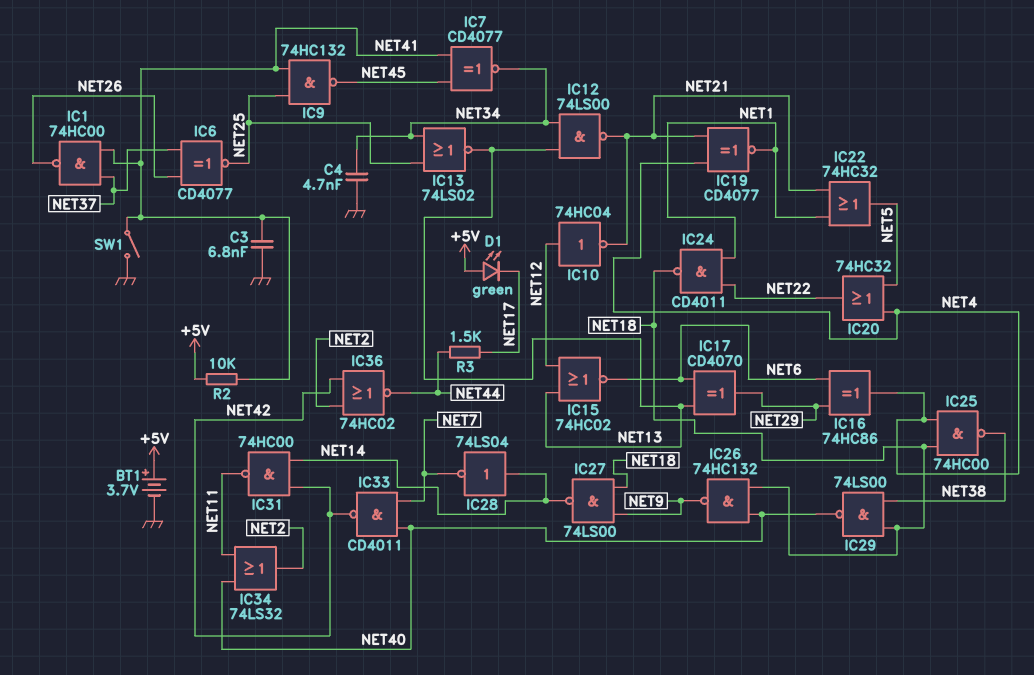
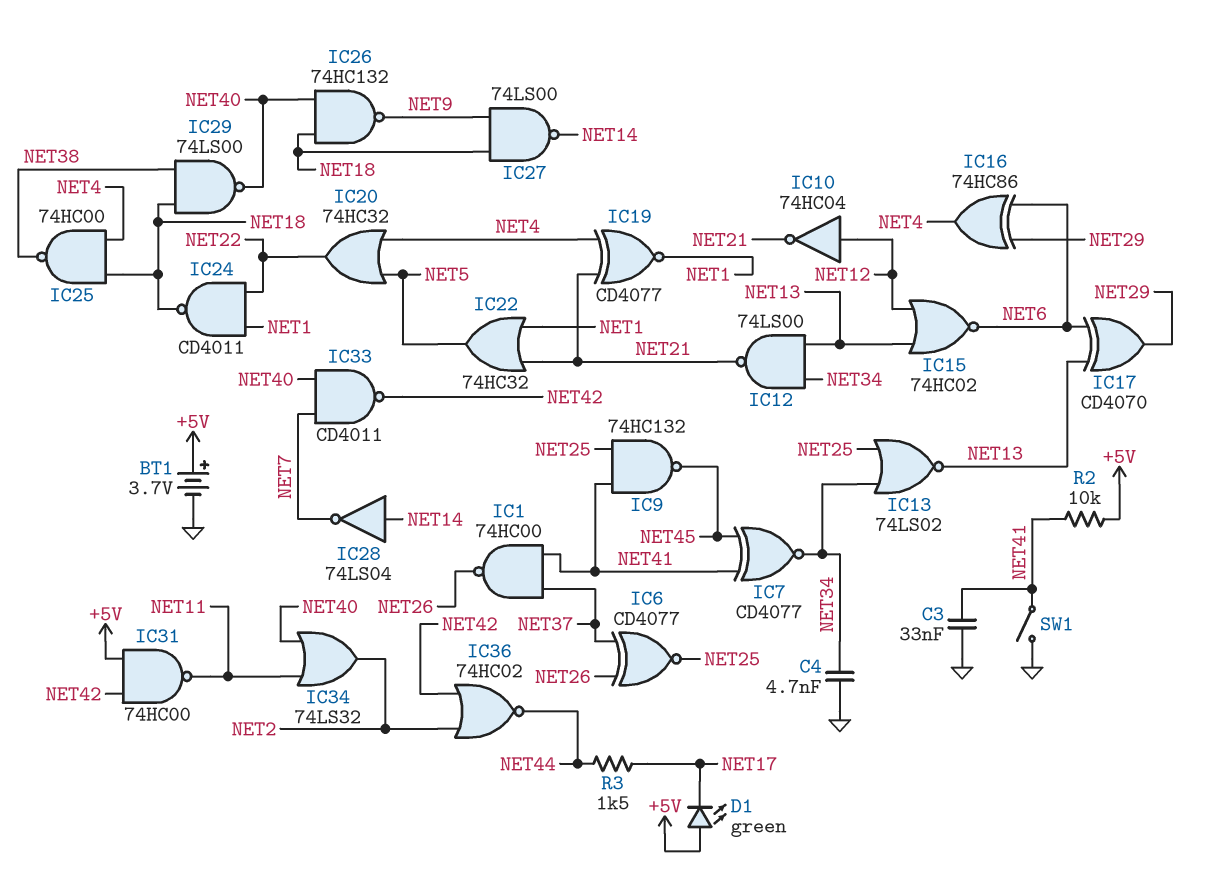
C3: 6.8nF (GND, NET41) -> 33nF (GND, NET41)
IC31: NAND 74HC00 (in NET14, in NET42, out NET11) -> NAND 74HC00 (in +5V, in NET42, out NET11)

